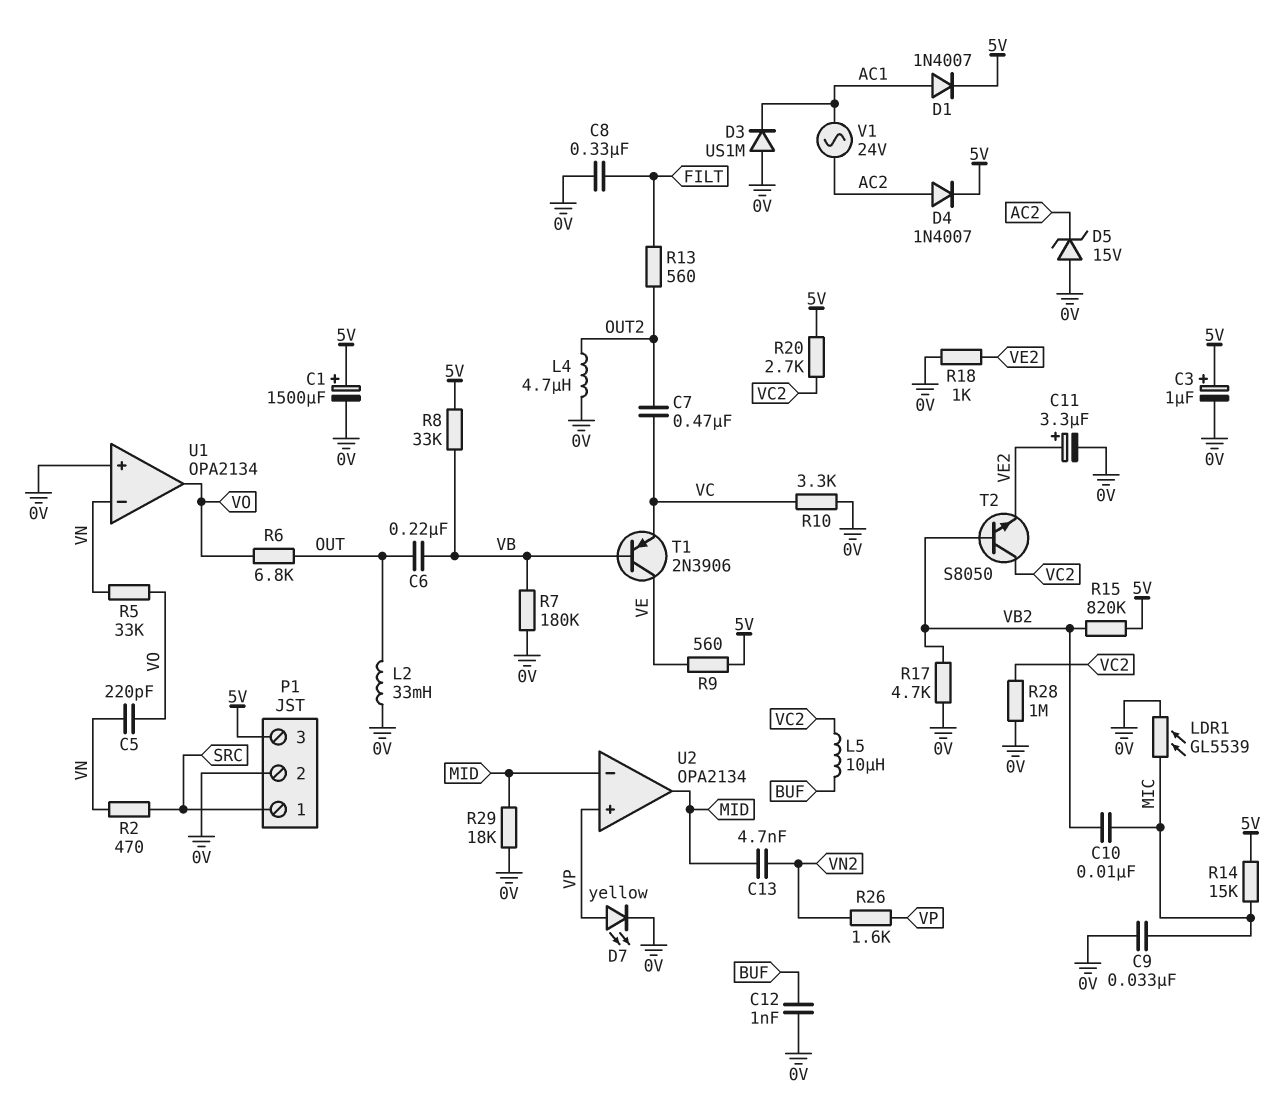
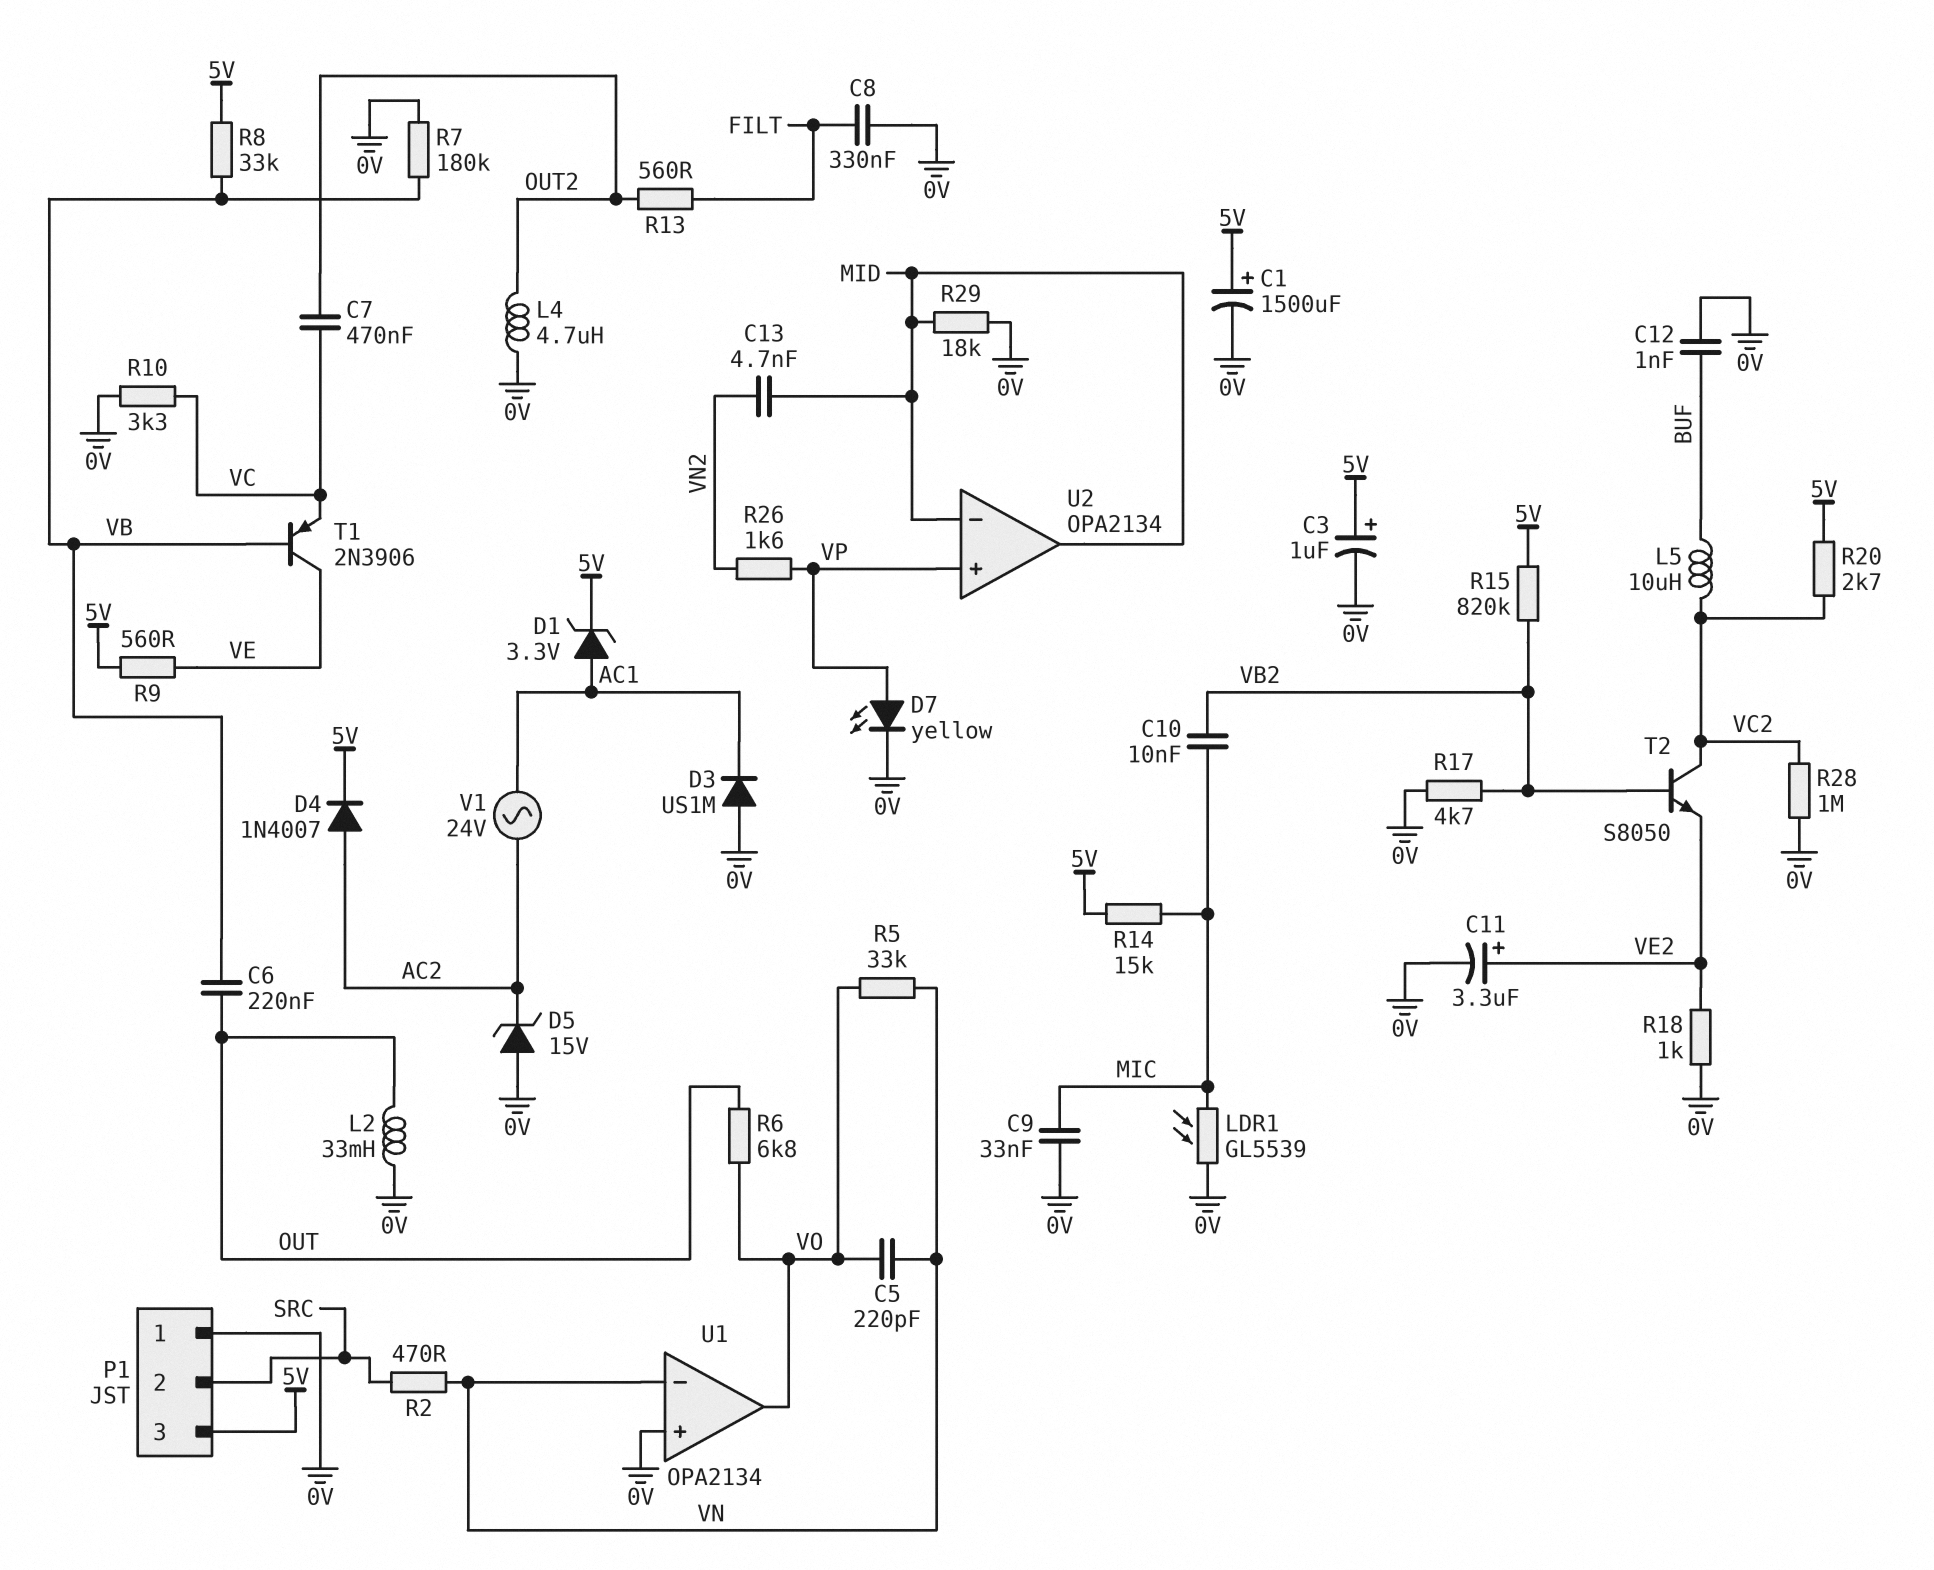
D1: diode 1N4007 (A AC1, K 5V) -> zener 3.3V (A AC1, K 5V)
P1 pin 1: SRC -> 0V
P1 pin 2: 0V -> SRC

